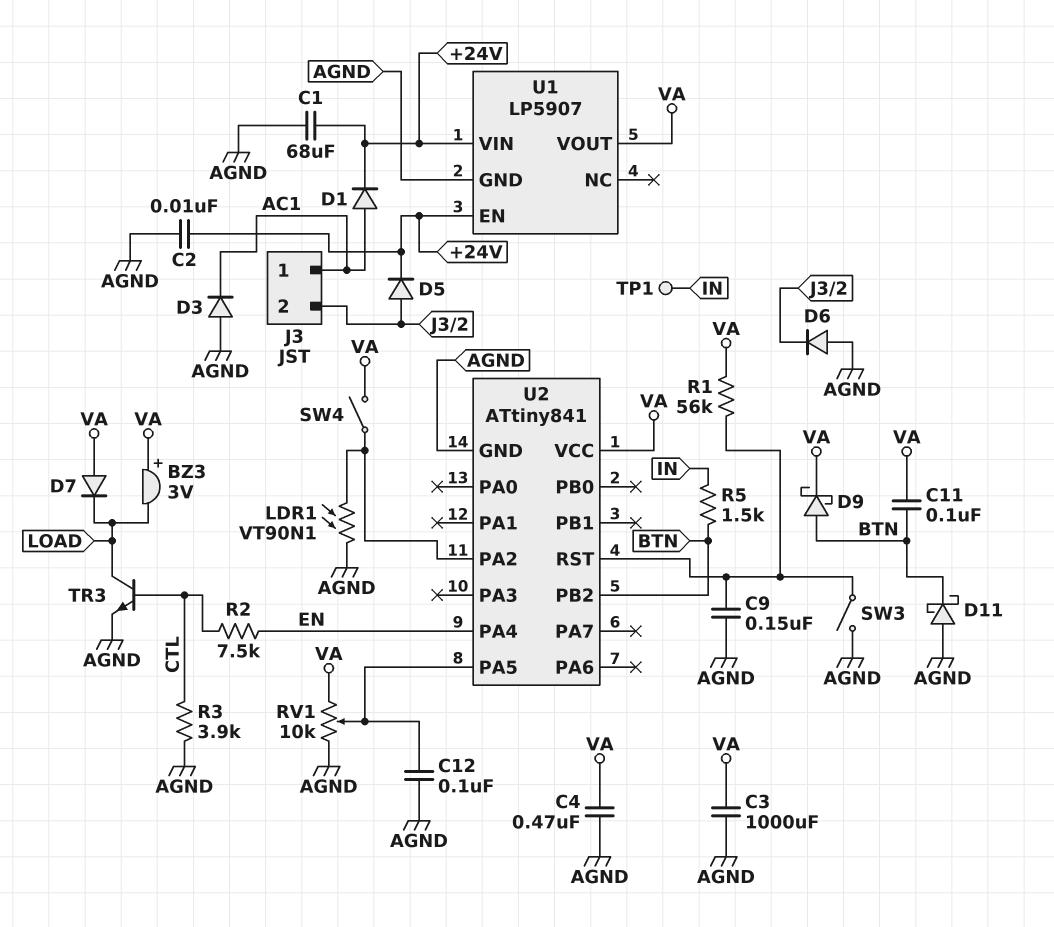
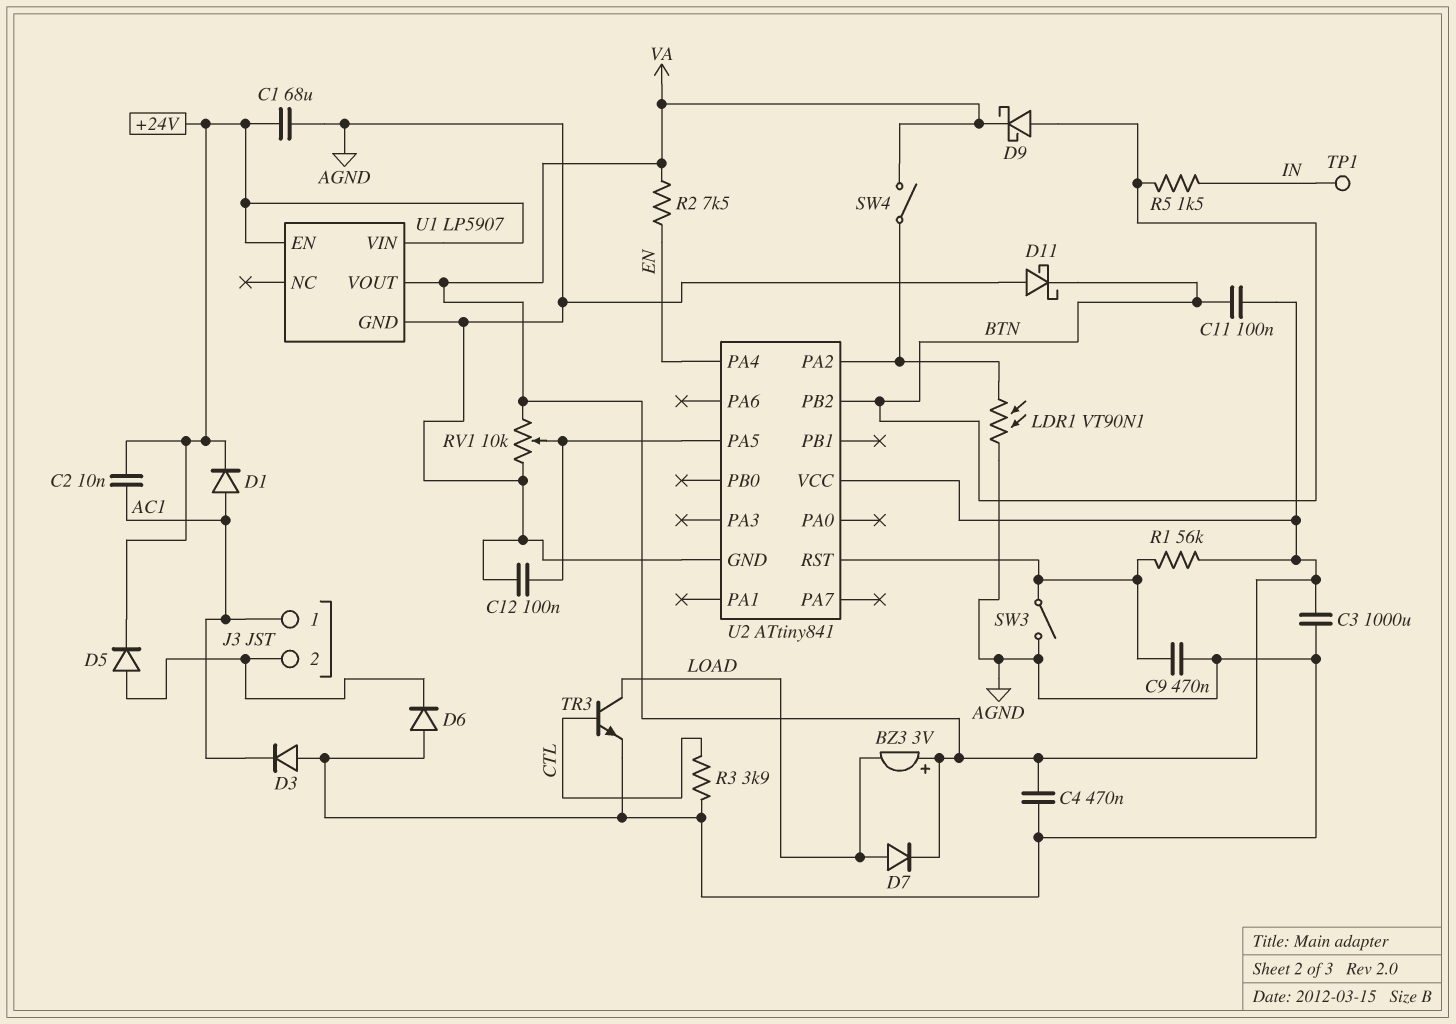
C2: 10nF (+24V, AGND) -> 10nF (+24V, AC1)
C9: 150nF (AGND, U2/RST) -> 470nF (AGND, U2/RST)
D7: diode (A VA, K LOAD) -> diode (A LOAD, K VA)
R2: 7.5k (CTL, EN) -> 7.5k (EN, VA)

